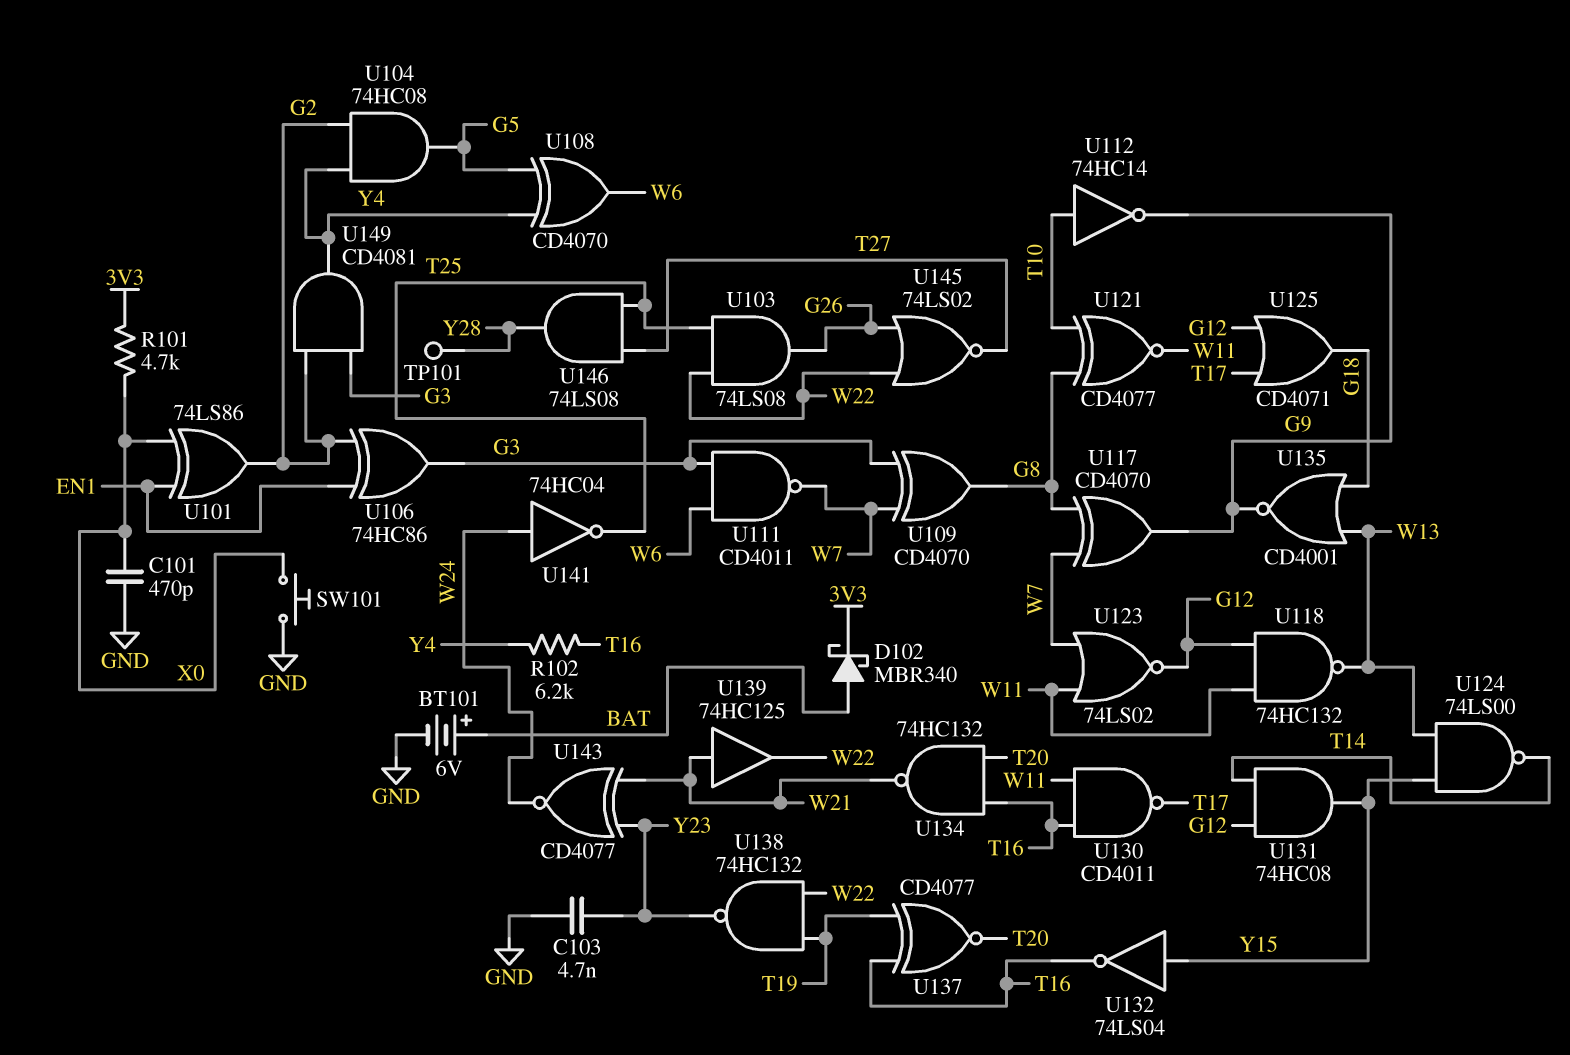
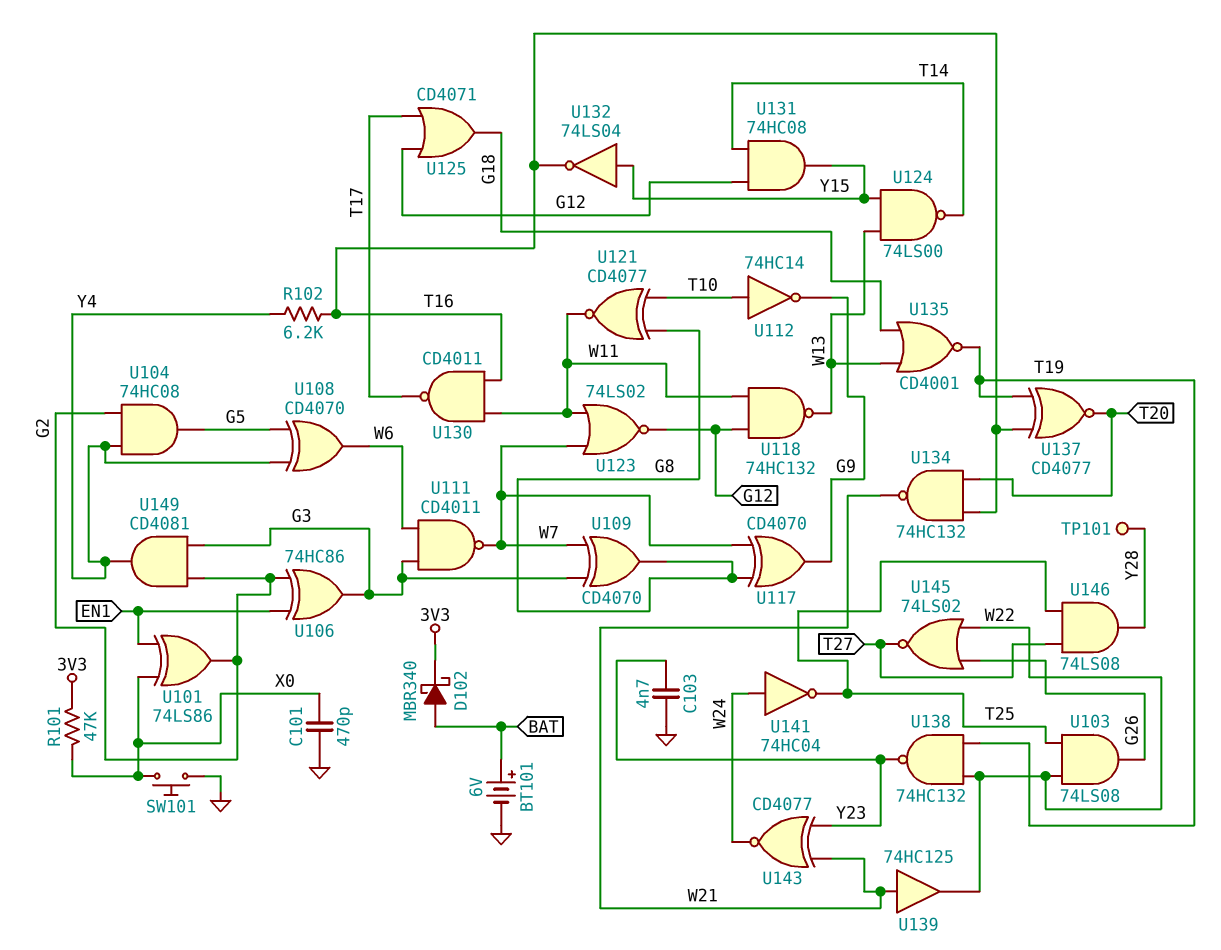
R101: 4.7k (3V3, X0) -> 47k (3V3, X0)
U135: NOR CD4001 (in G18, in W13, out G9) -> NOR CD4001 (in G18, in W13, out T19)

